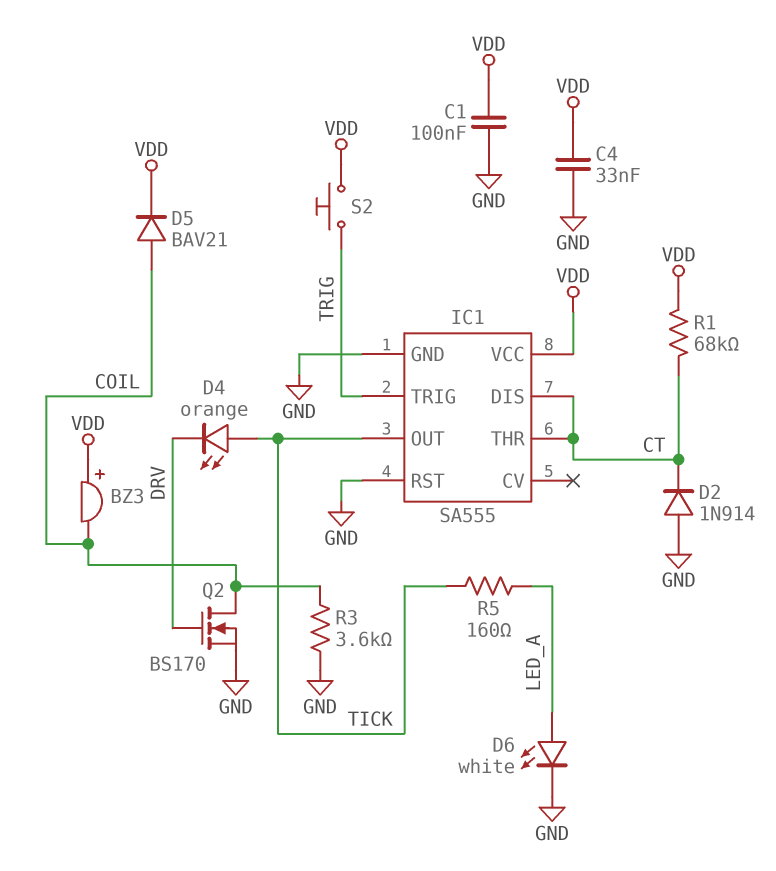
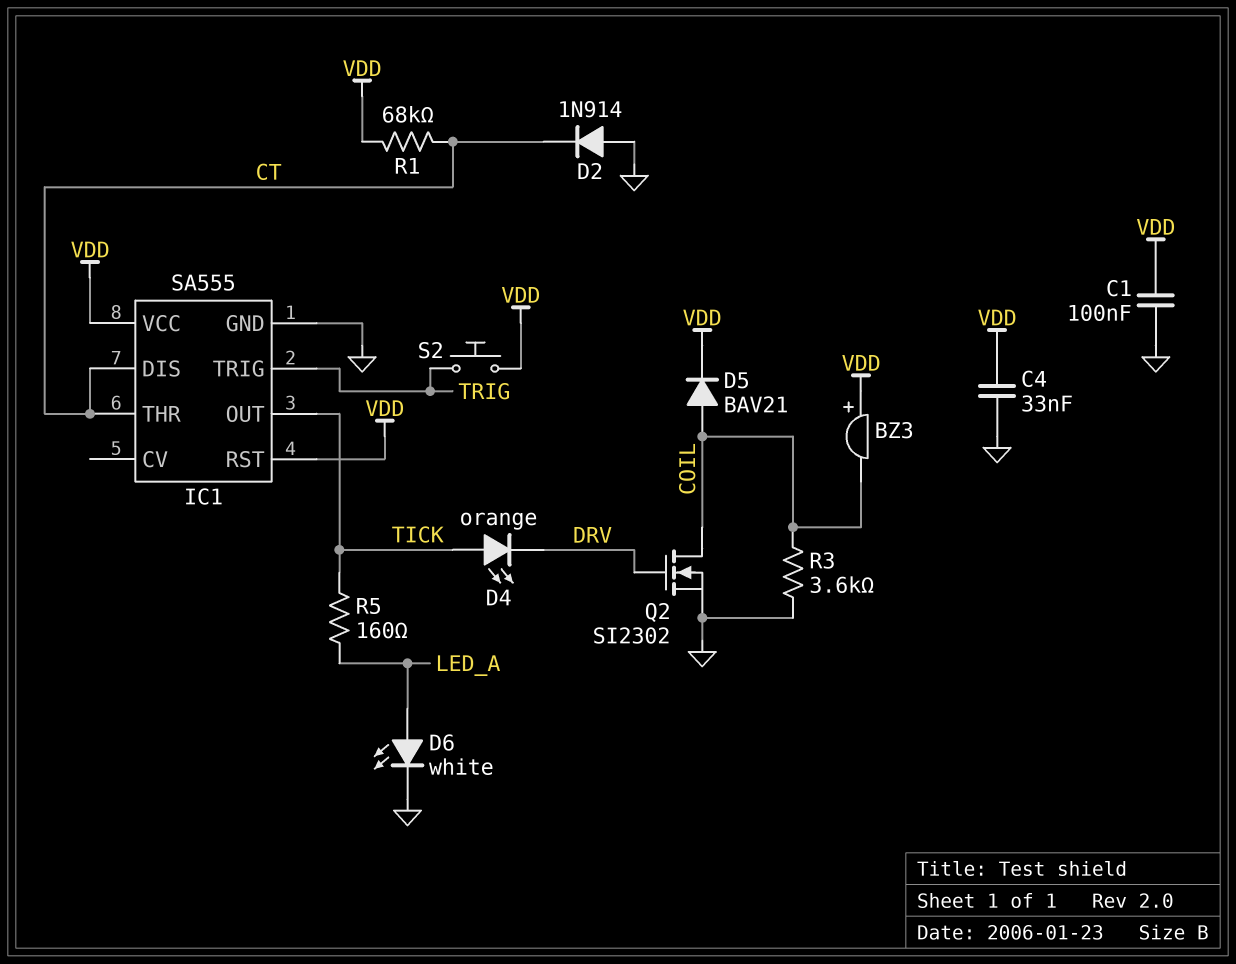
IC1 pin RST: GND -> VDD
Q2: NMOS BS170 (G DRV, D COIL, S GND) -> NMOS SI2302 (G DRV, D COIL, S GND)

